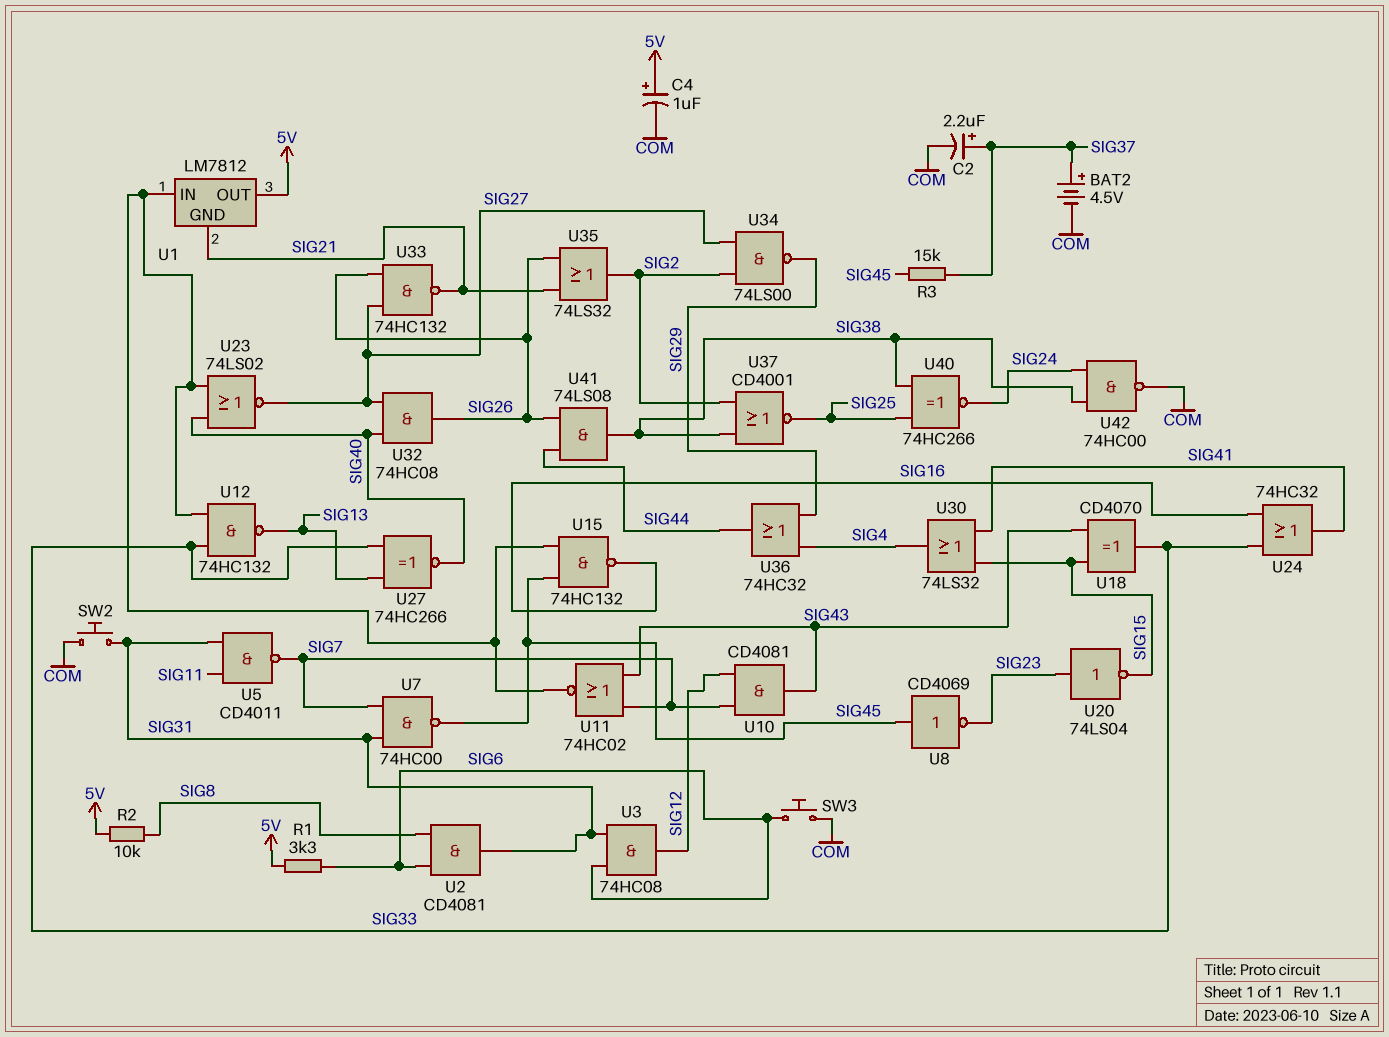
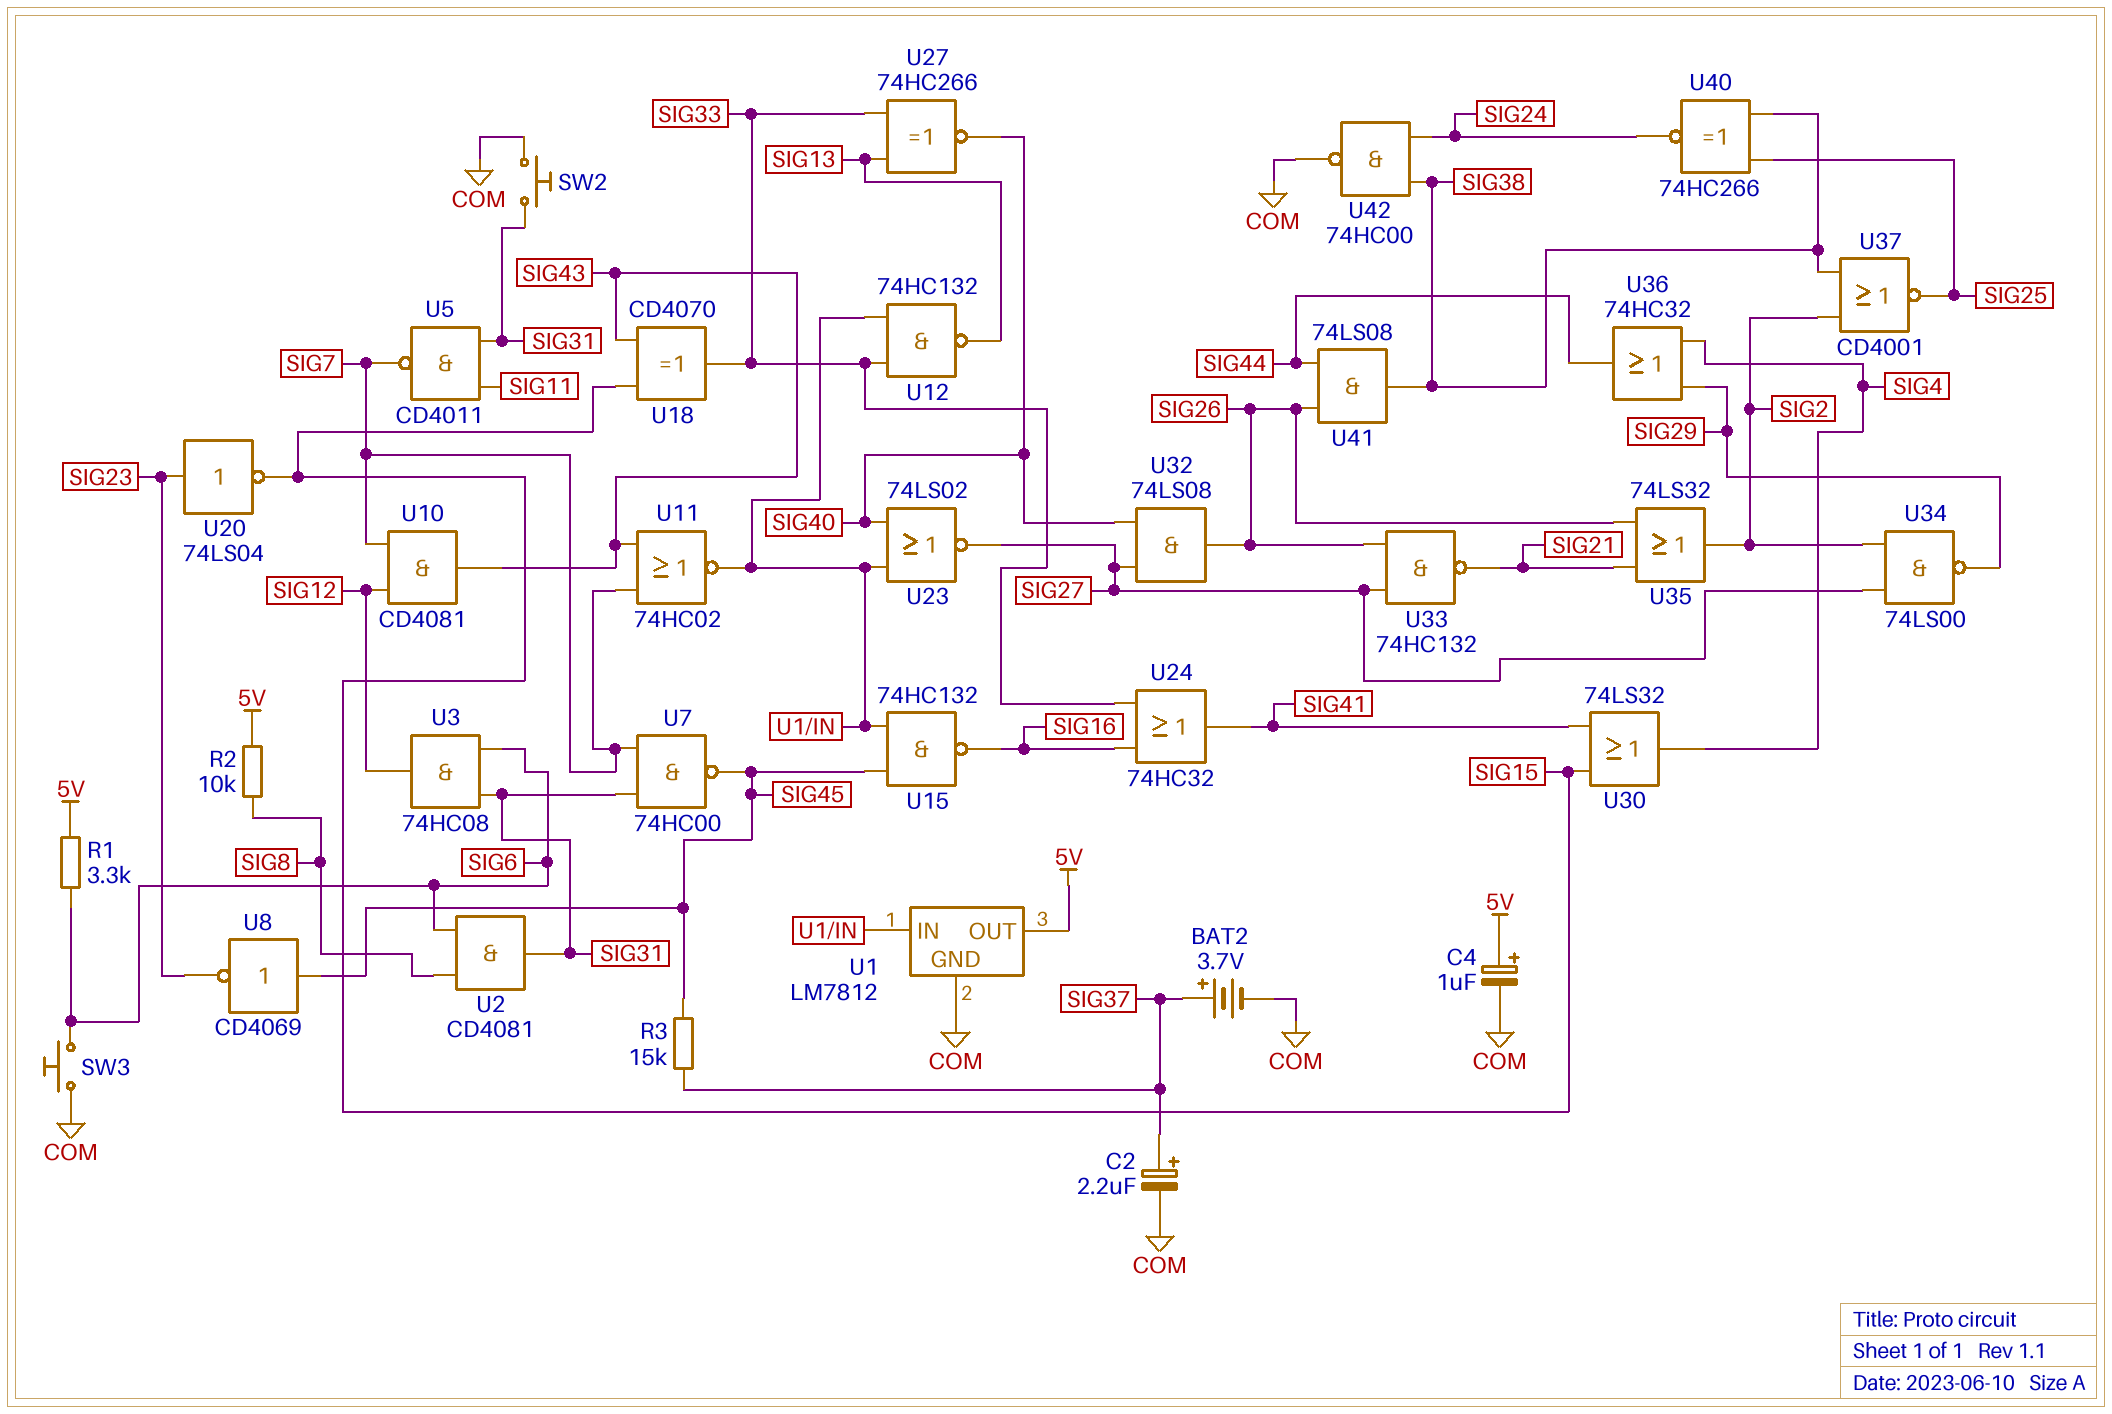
BAT2: 4.5V (plus SIG37, minus COM) -> 3.7V (plus SIG37, minus COM)
U1 pin GND: SIG21 -> COM
U32: AND 74HC08 (in SIG27, in SIG40, out SIG26) -> AND 74LS08 (in SIG27, in SIG40, out SIG26)

